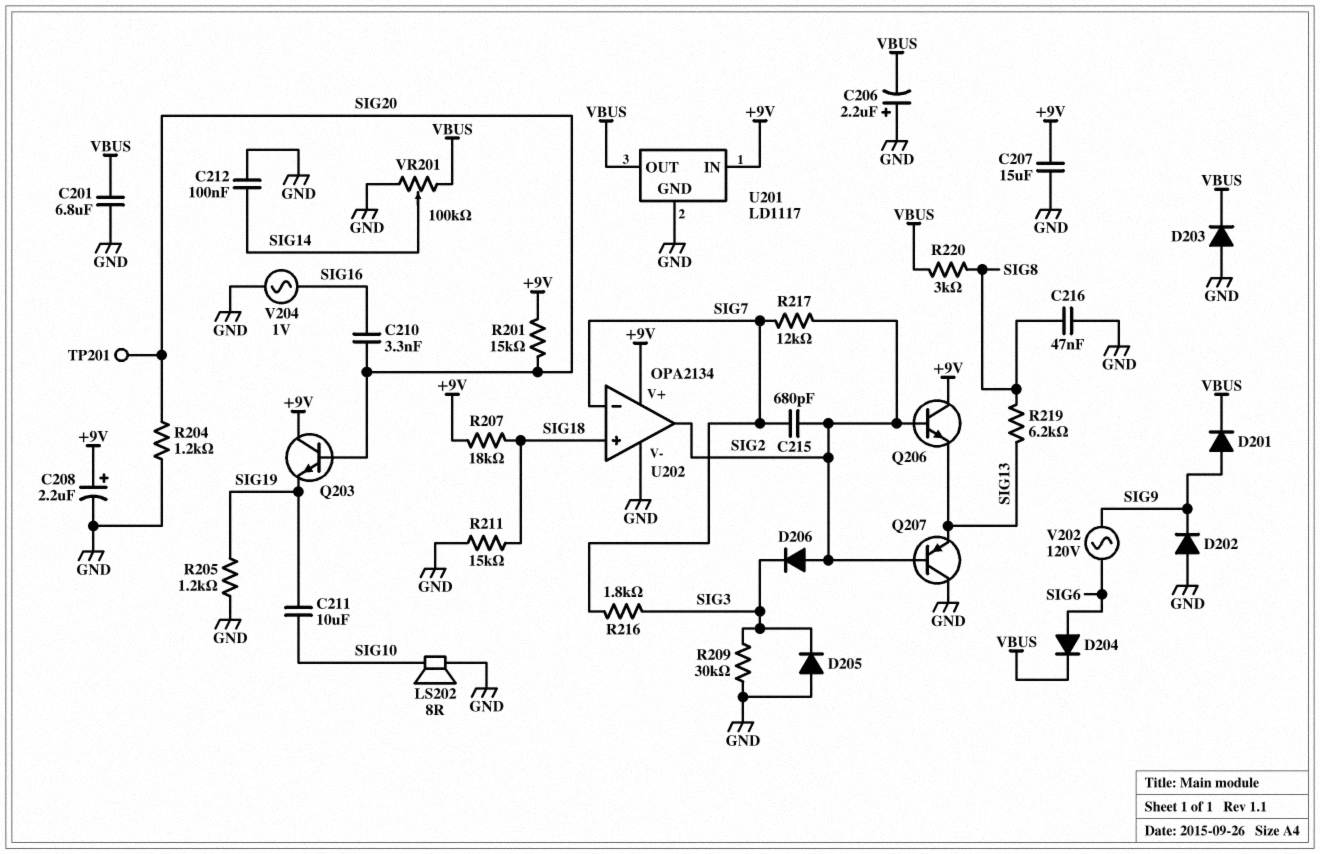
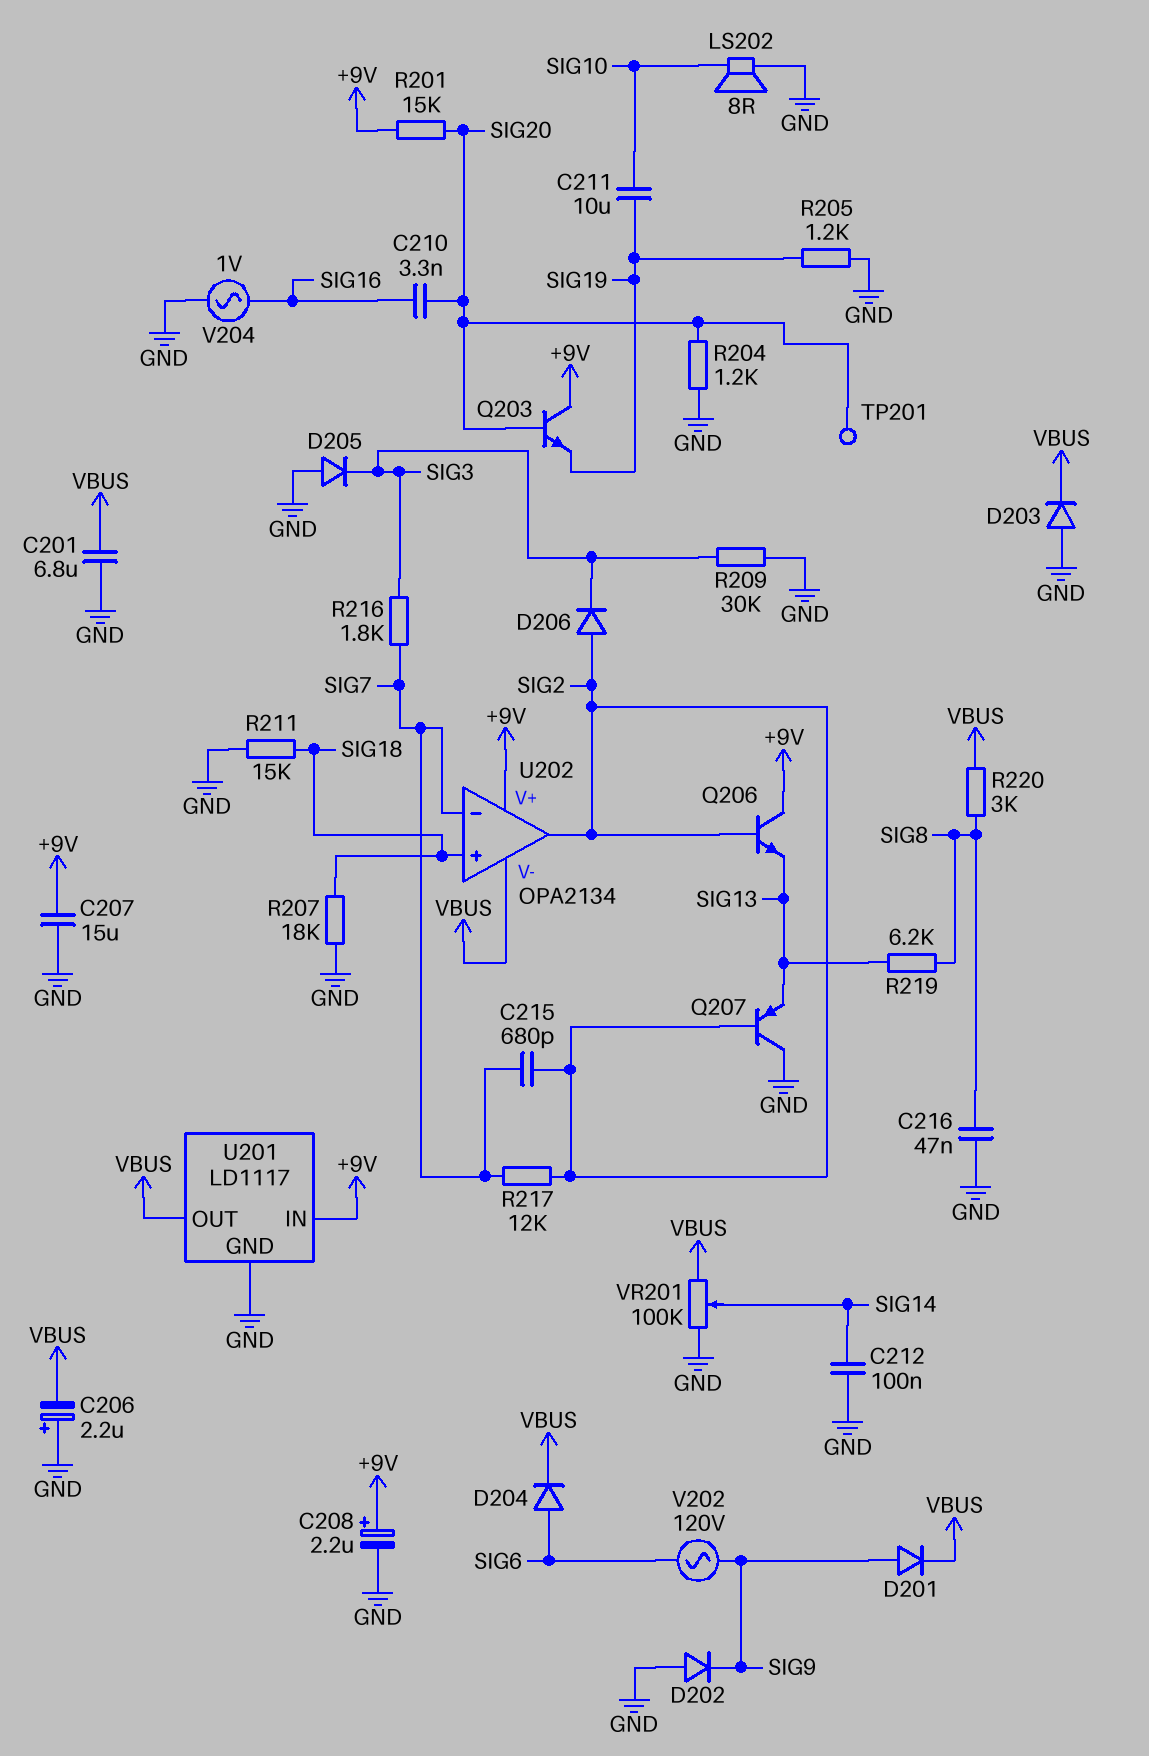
R207: 18k (+9V, SIG18) -> 18k (GND, SIG18)
U202 pin V-: GND -> VBUS

